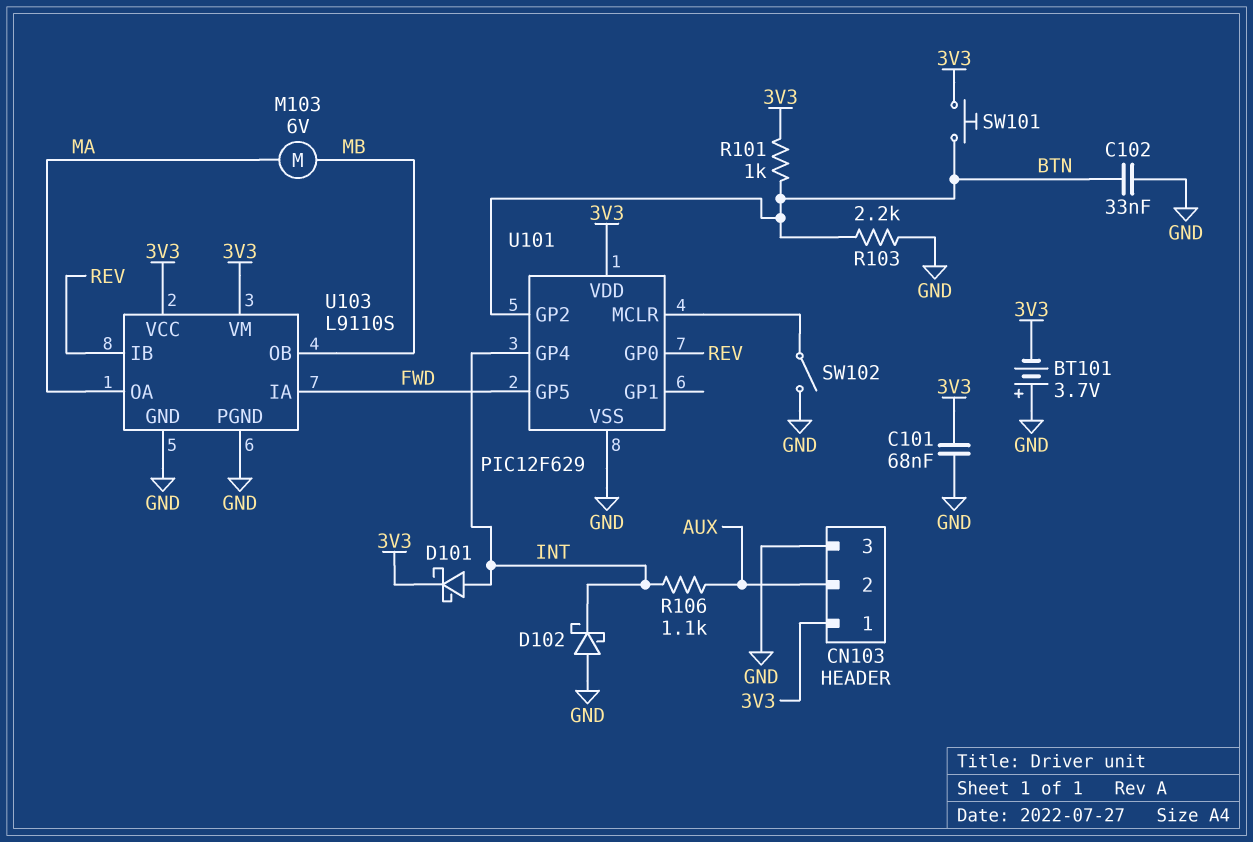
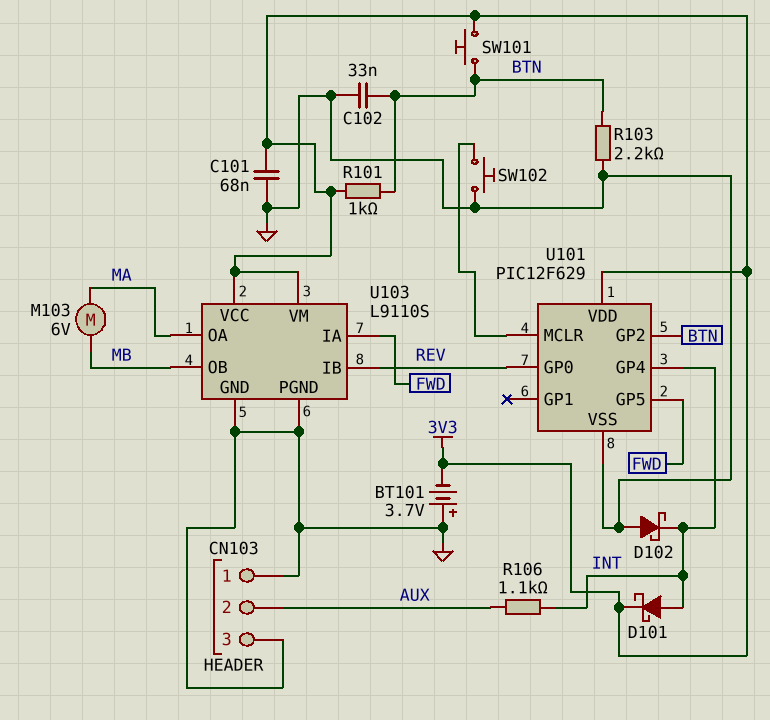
CN103 pin 1: 3V3 -> GND
SW102: switch (GND, U101/MCLR) -> button (GND, U101/MCLR)

